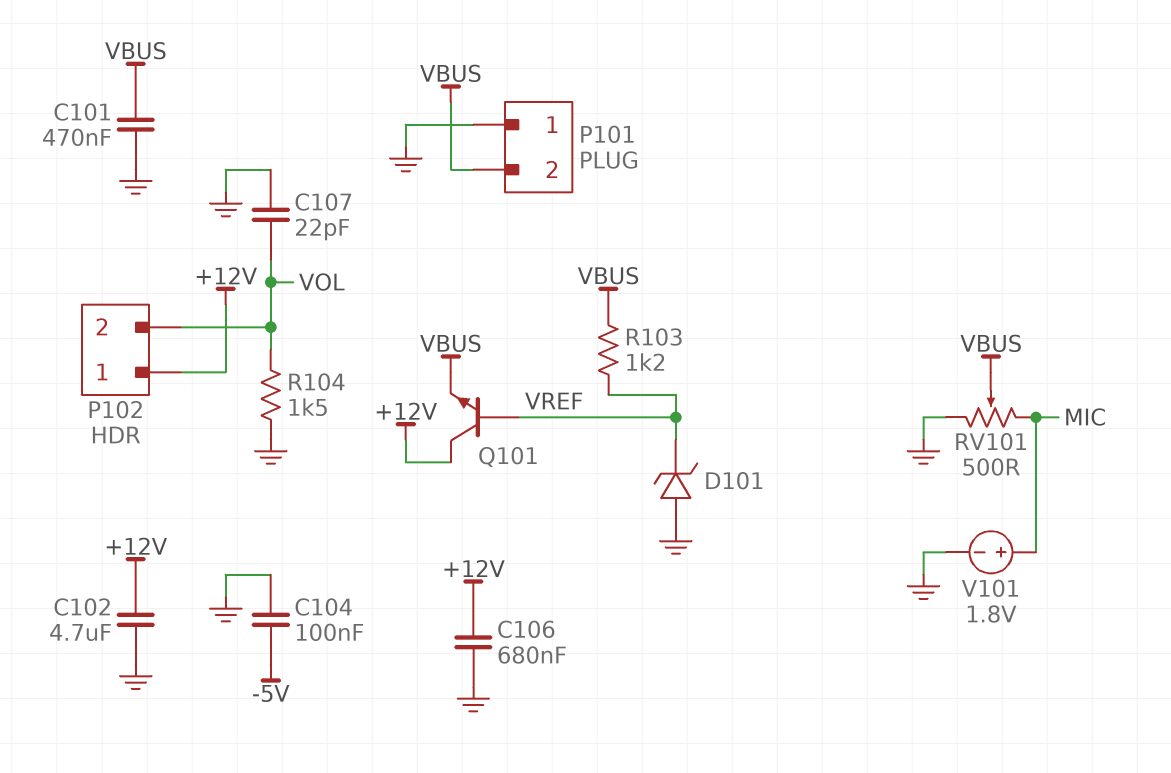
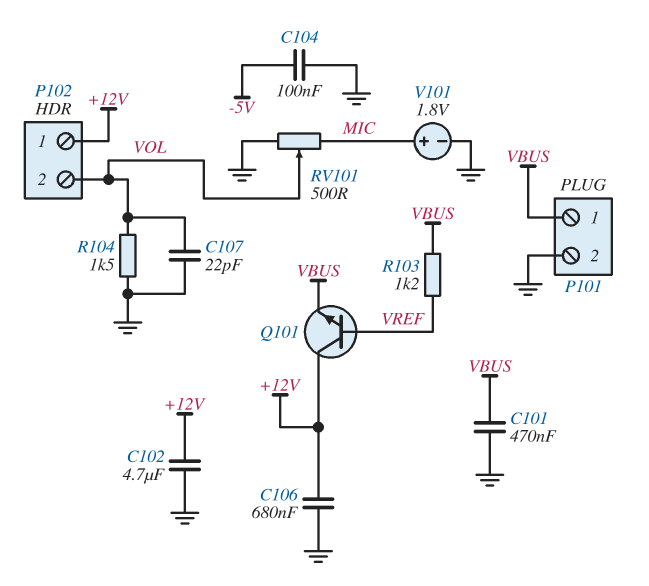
D101: zener (A GND, K VREF) -> none
P101 pin 1: GND -> VBUS
P101 pin 2: VBUS -> GND
RV101: 500 (GND, MIC, wiper VBUS) -> 500 (GND, MIC, wiper VOL)

